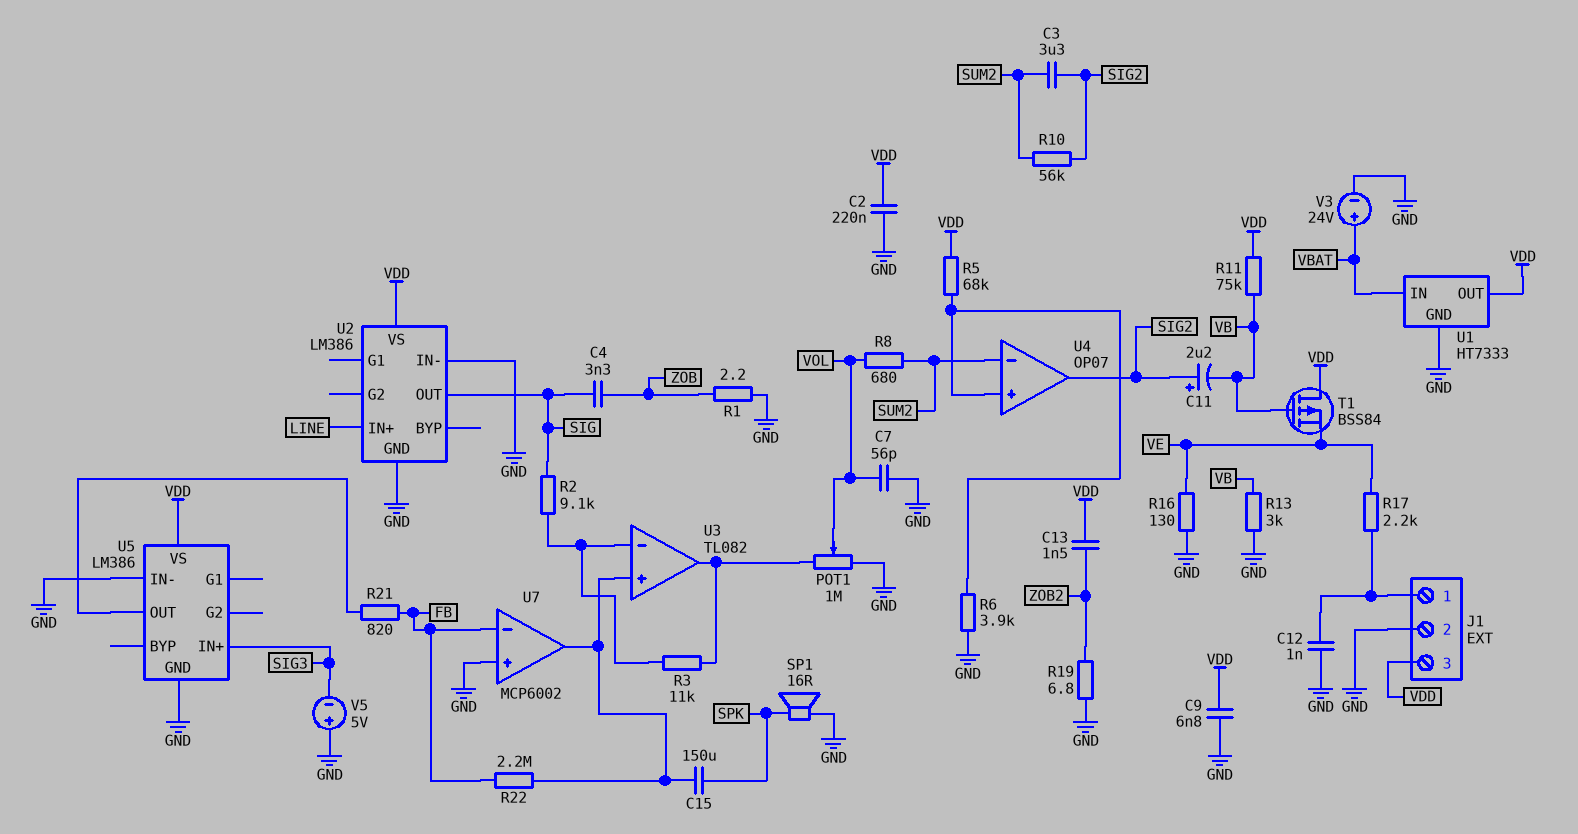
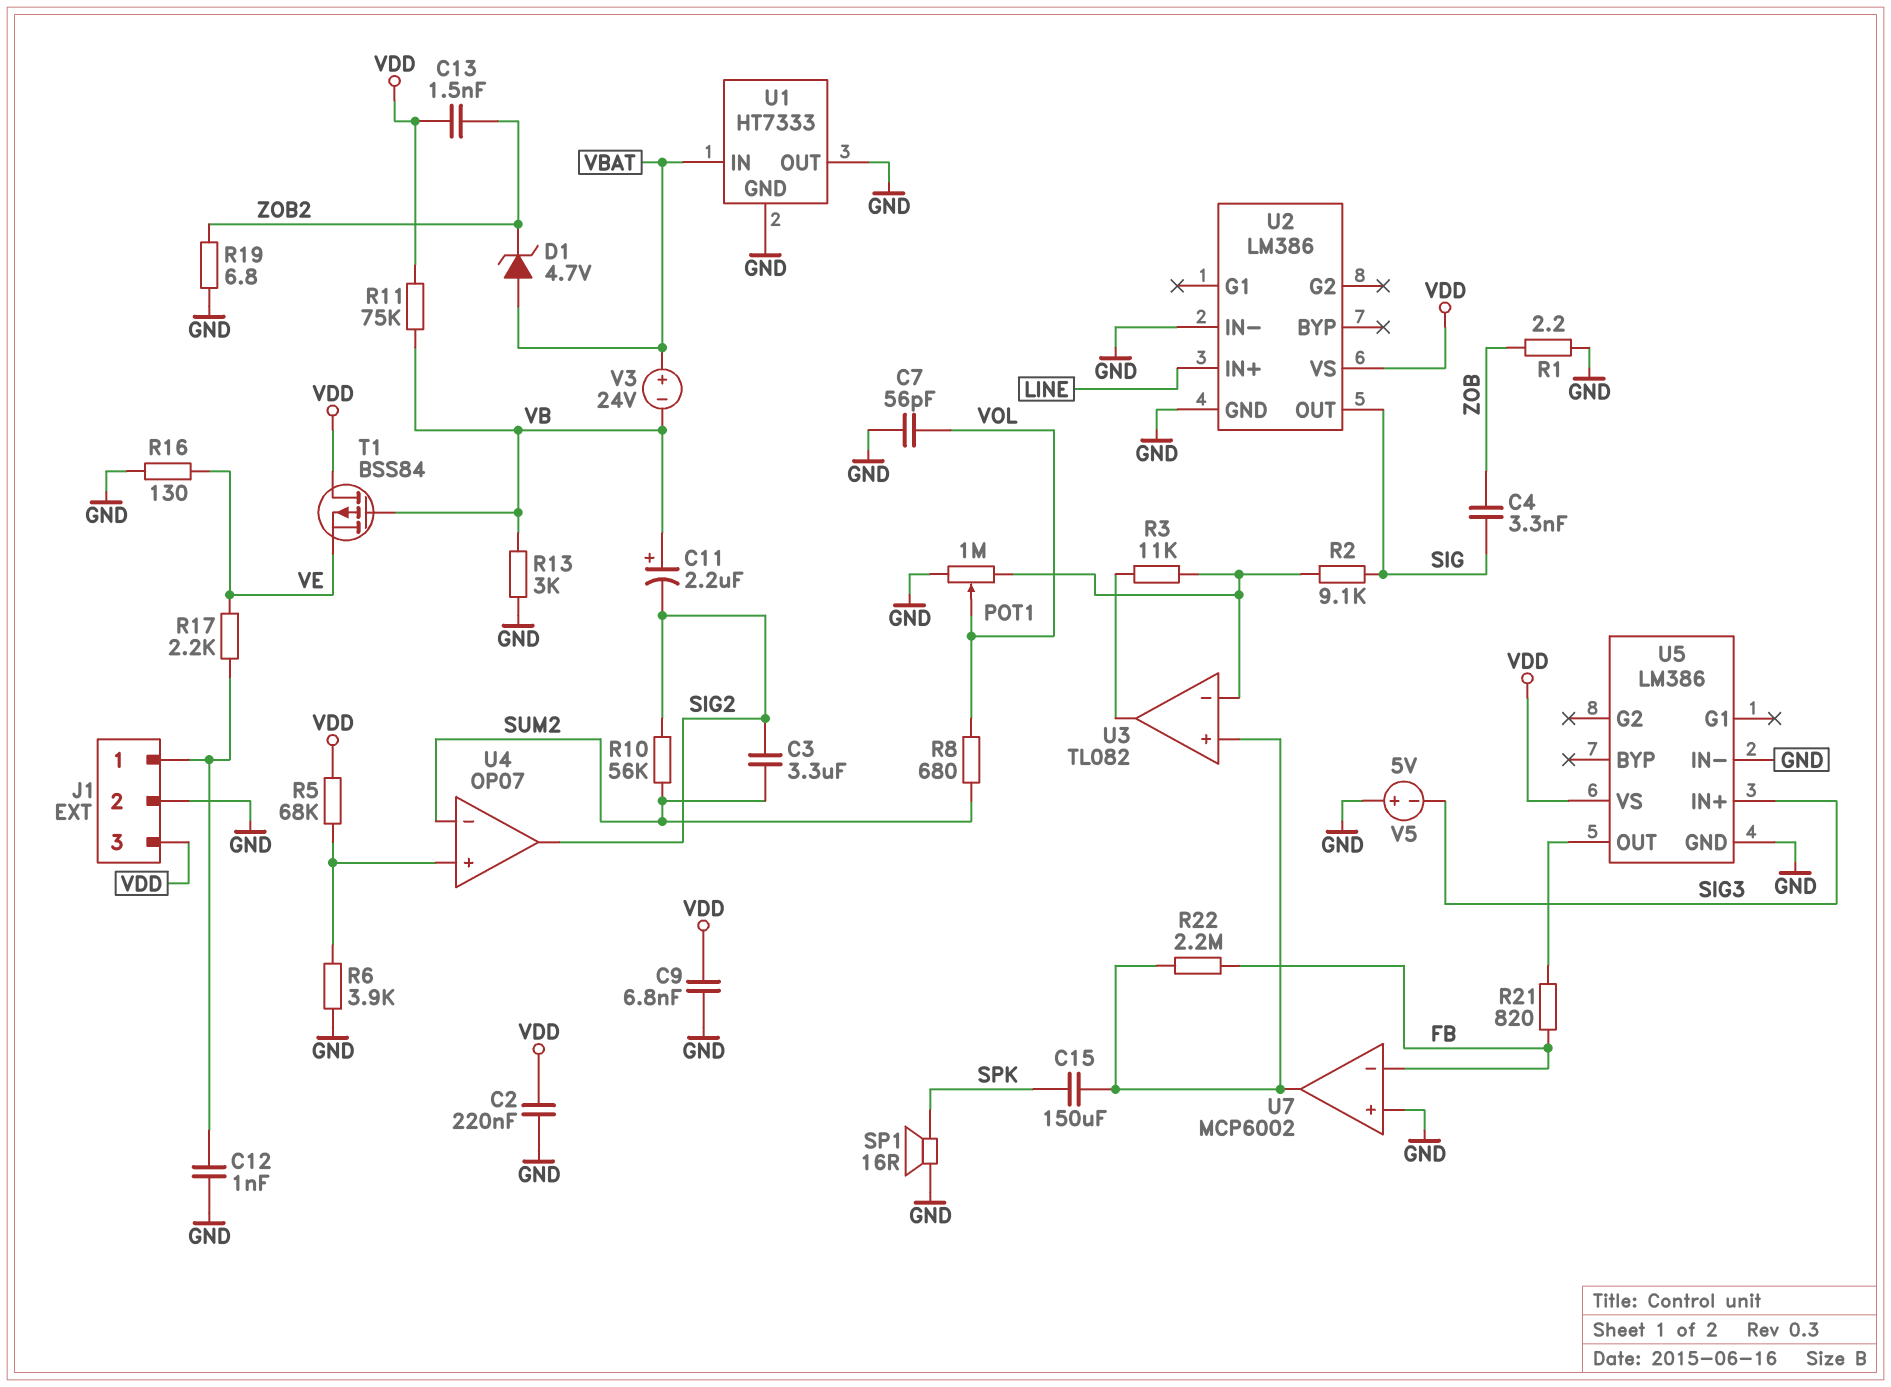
C11: 2.2uF (plus SIG2, minus VB) -> 2.2uF (plus VB, minus SIG2)
D1: none -> zener 4.7V (A VBAT, K ZOB2)
POT1: 1M (GND, U3/out, wiper VOL) -> 1M (GND, U3/in-, wiper VOL)
U1 pin OUT: VDD -> GND
V3: 24V (plus VBAT, minus GND) -> 24V (plus VBAT, minus VB)

